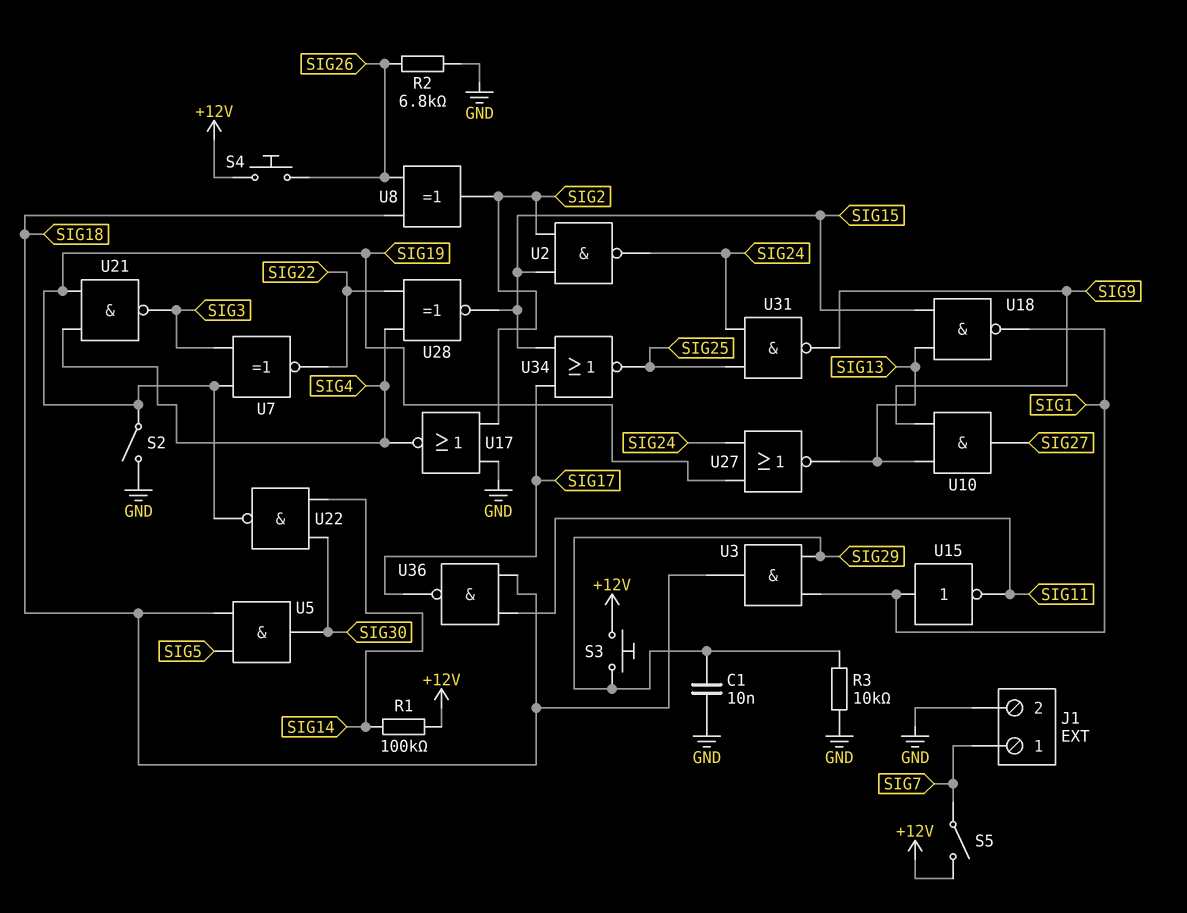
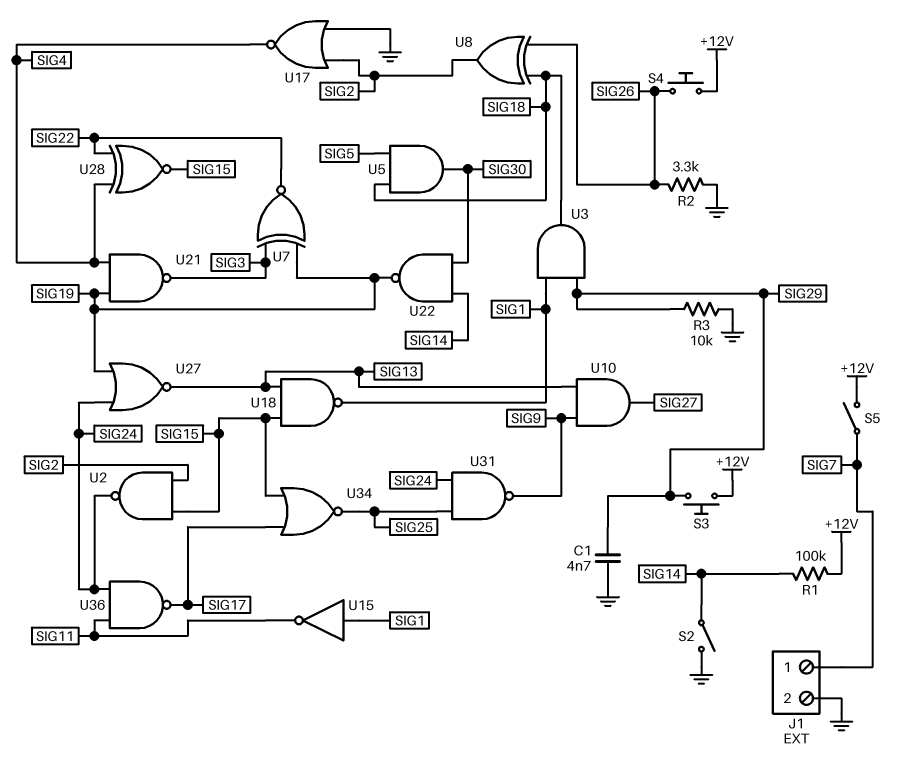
C1: 10nF (GND, SIG29) -> 4.7nF (GND, SIG29)
R2: 6.8k (GND, SIG26) -> 3.3k (GND, SIG26)
S2: switch (GND, SIG19) -> switch (GND, SIG14)
U36: NAND (in SIG11, in SIG18, out SIG17) -> NAND (in SIG11, in SIG24, out SIG17)

